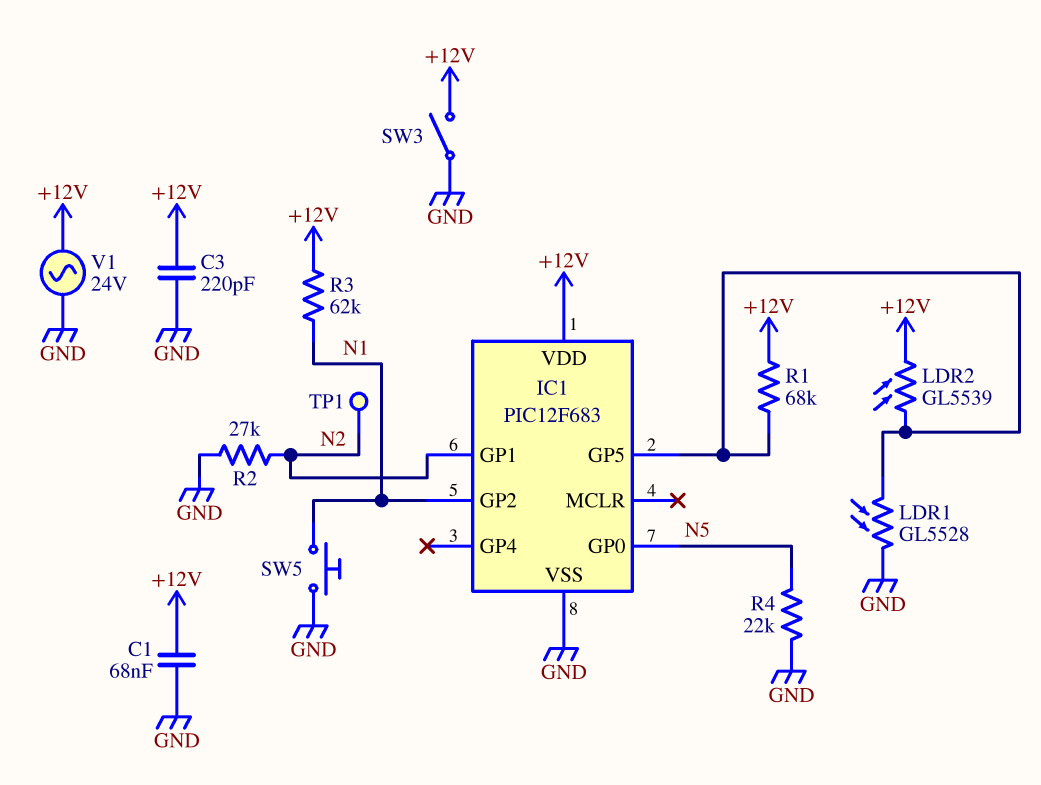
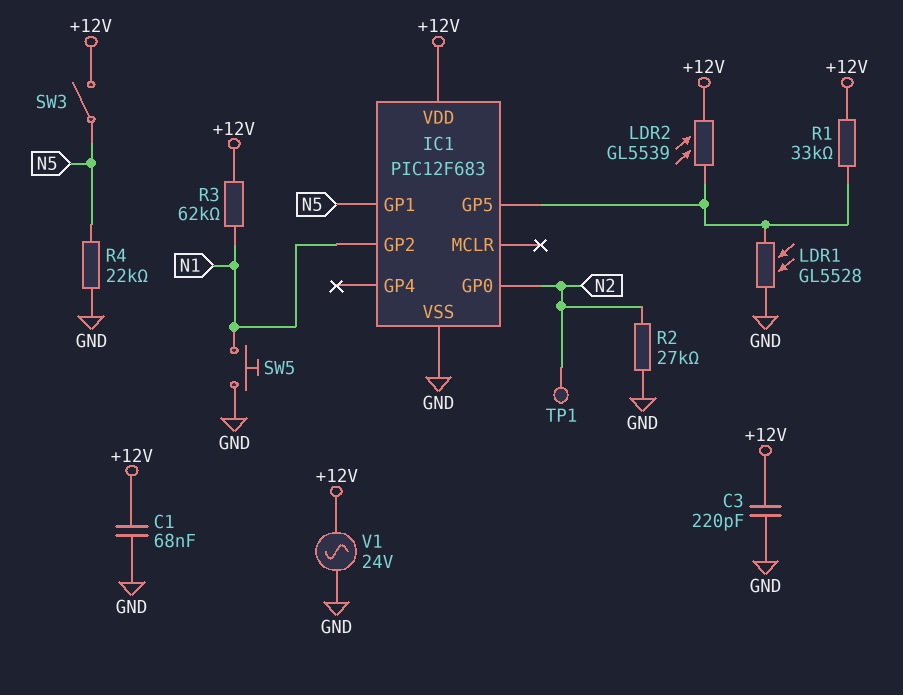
IC1 pin GP0: N5 -> N2
IC1 pin GP1: N2 -> N5
R1: 68k (+12V, IC1/GP5) -> 33k (+12V, IC1/GP5)
SW3: switch (+12V, GND) -> switch (+12V, N5)

